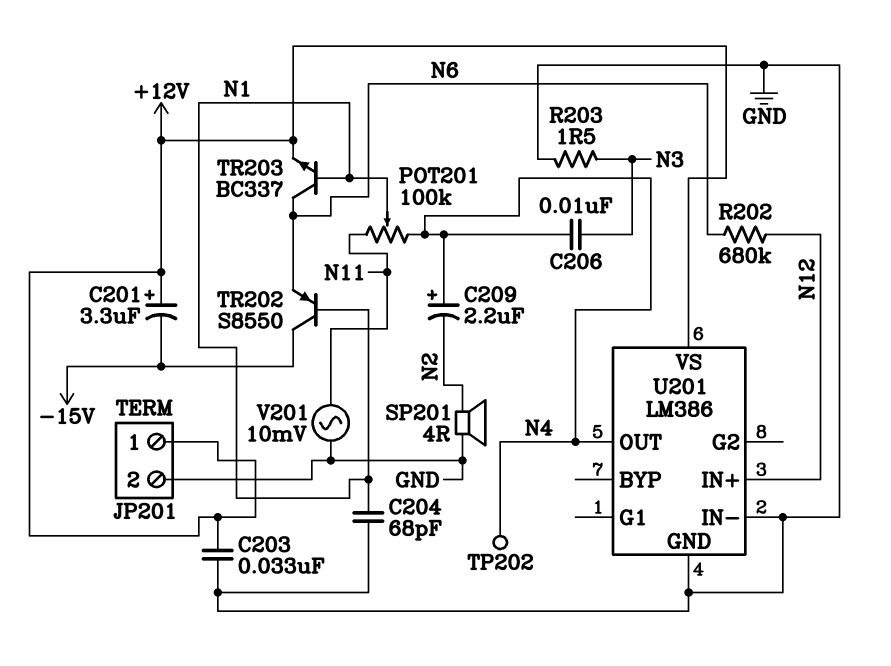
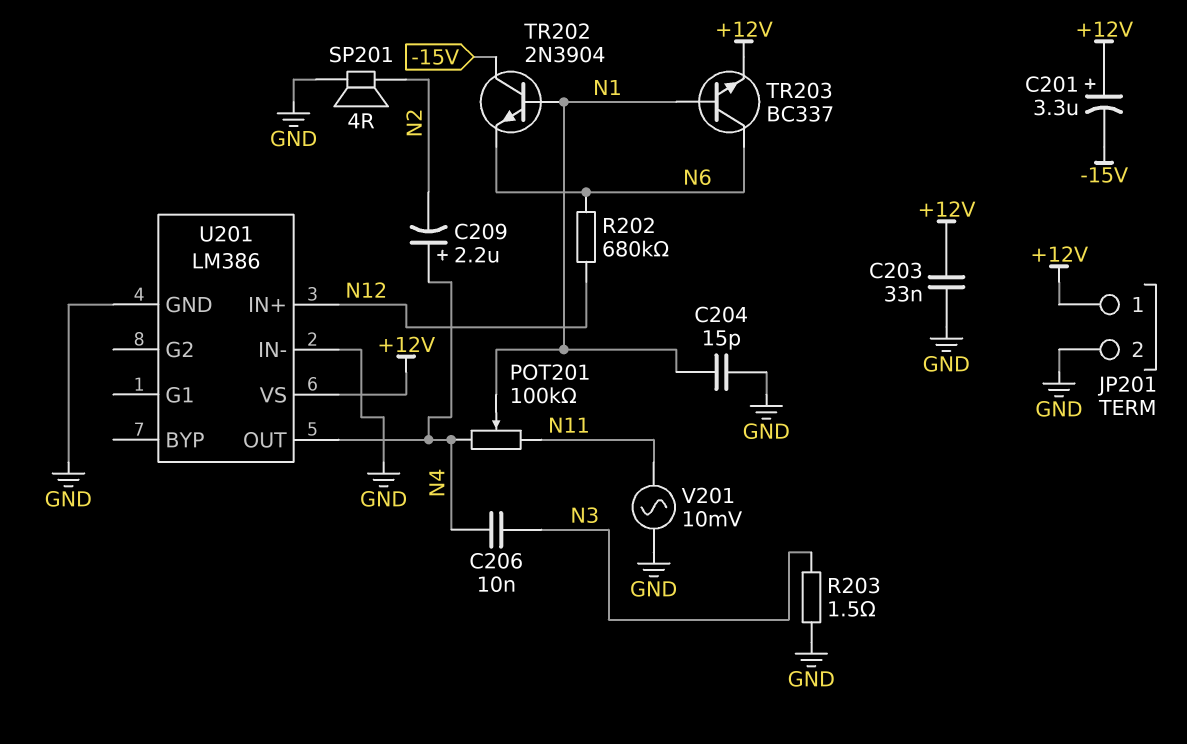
C204: 68pF (GND, N1) -> 15pF (GND, N1)
TP202: test point (N4) -> none
TR202: PNP S8550 (B N1, C -15V, E N6) -> NPN 2N3904 (B N1, C -15V, E N6)

